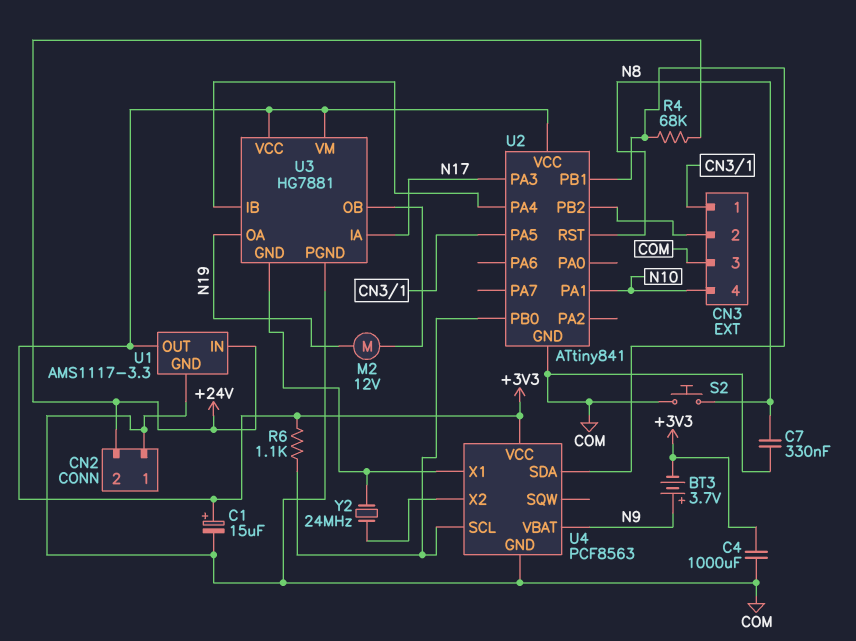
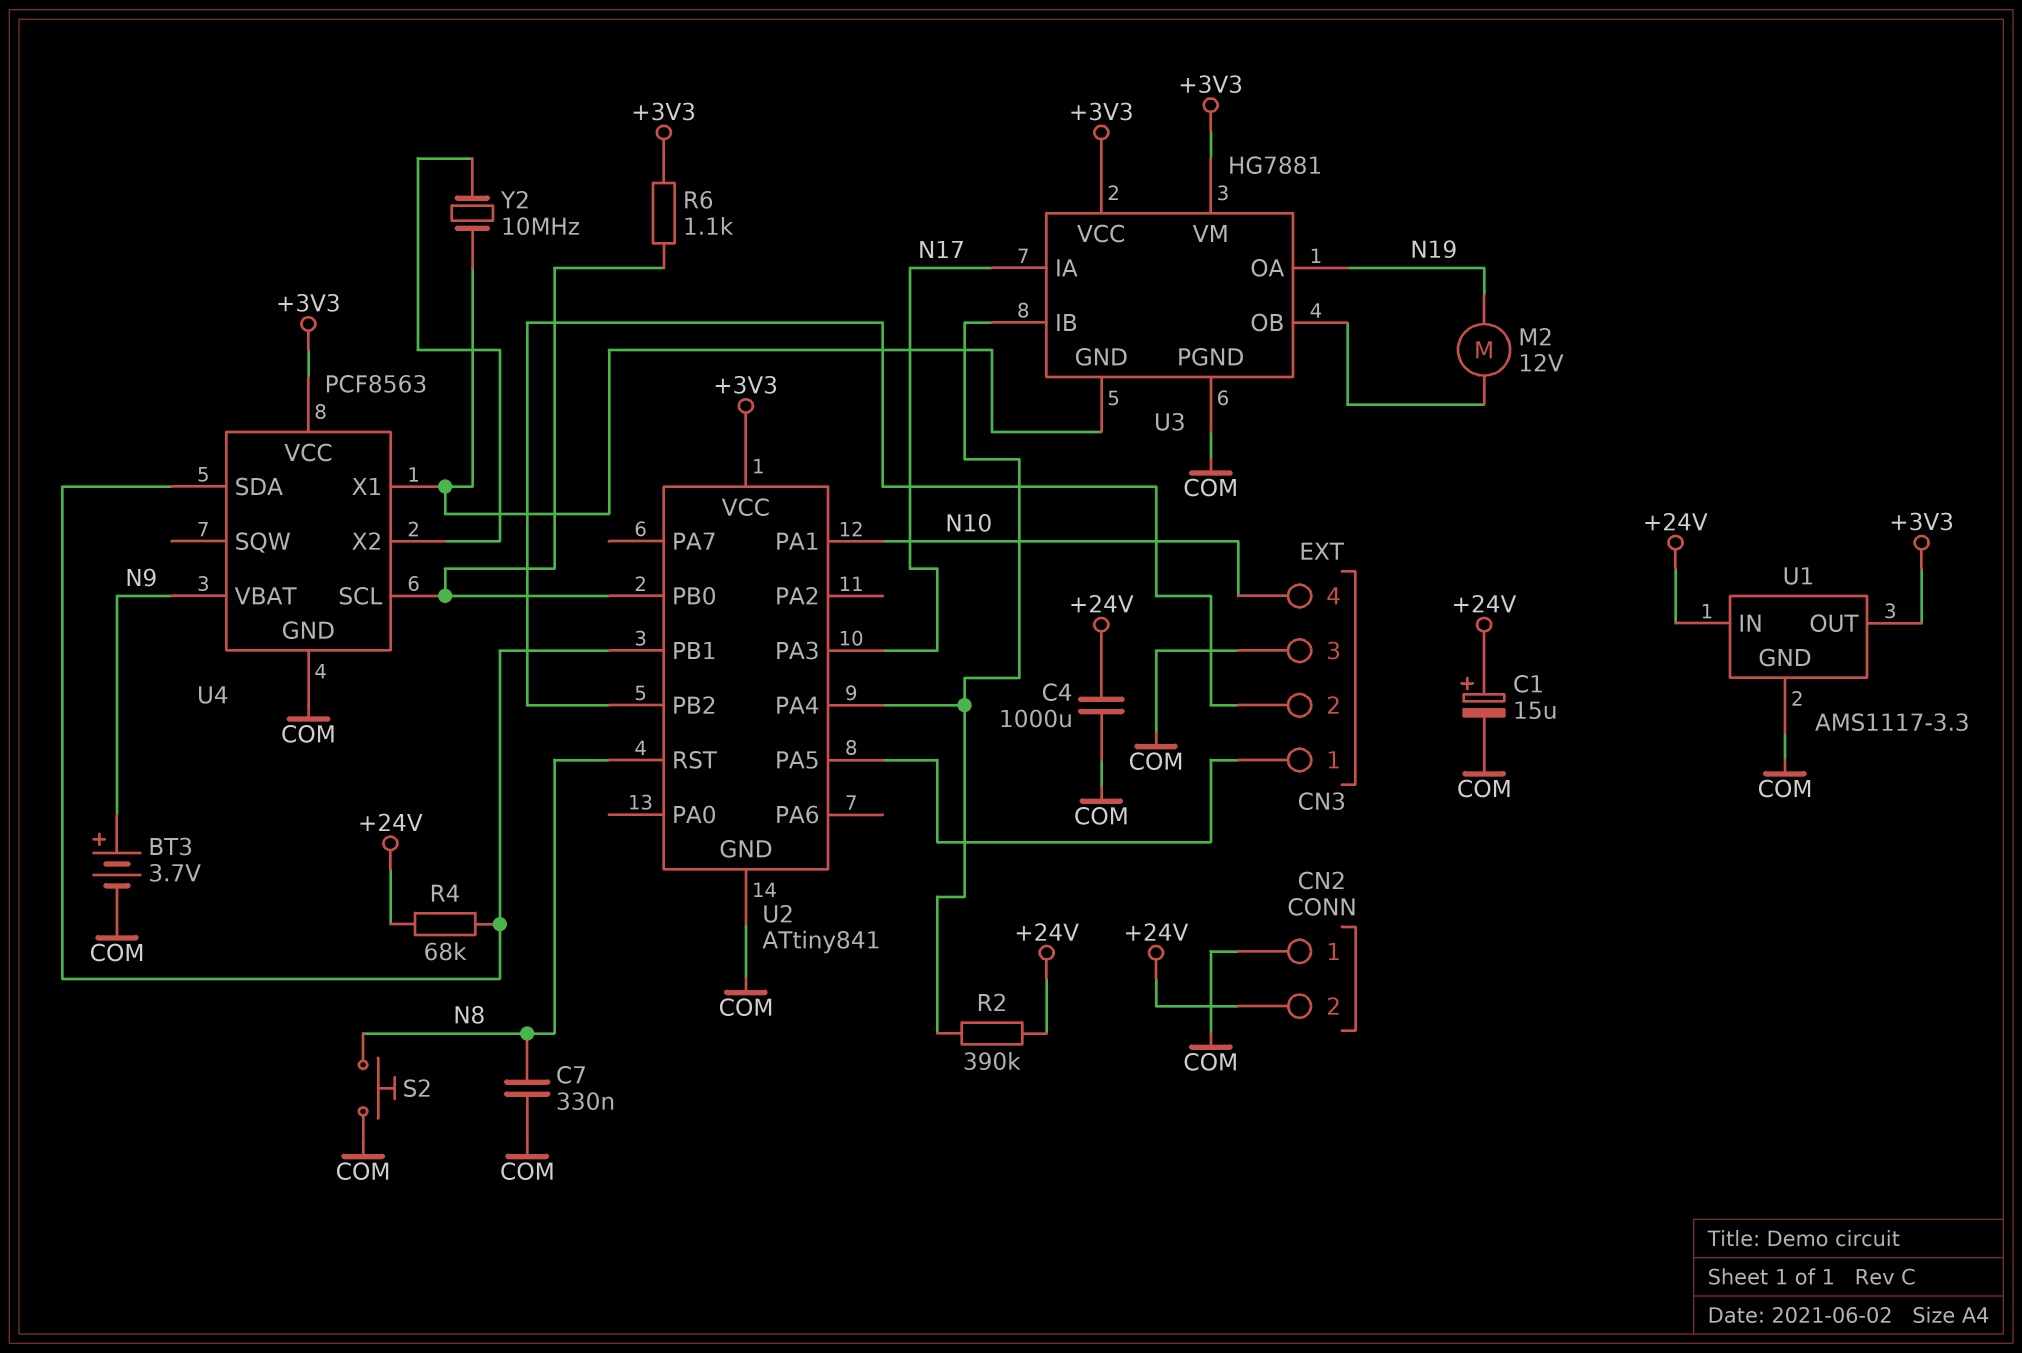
BT3: 3.7V (plus N9, minus +3V3) -> 3.7V (plus N9, minus COM)
C1: 15uF (plus +3V3, minus COM) -> 15uF (plus +24V, minus COM)
C4: 1000uF (+3V3, COM) -> 1000uF (+24V, COM)
R2: none -> 390k (+24V, U2/PA4)
Y2: 24MHz (U3/GND, U4/X2) -> 10MHz (U3/GND, U4/X2)

